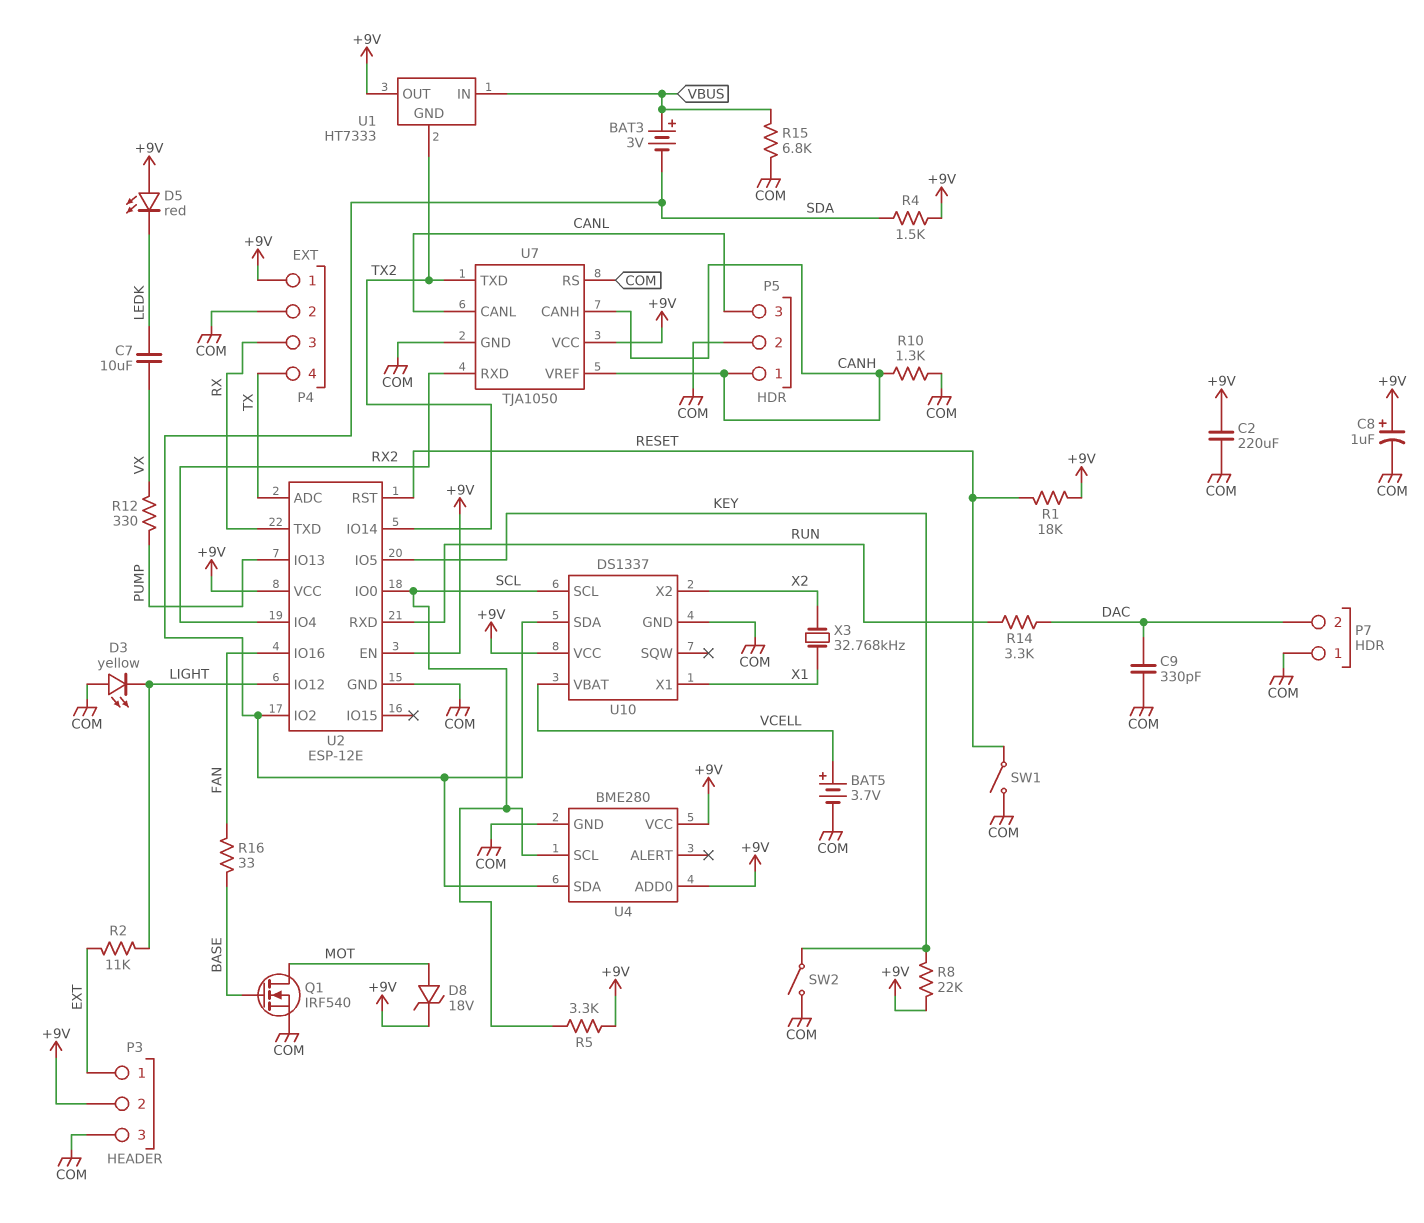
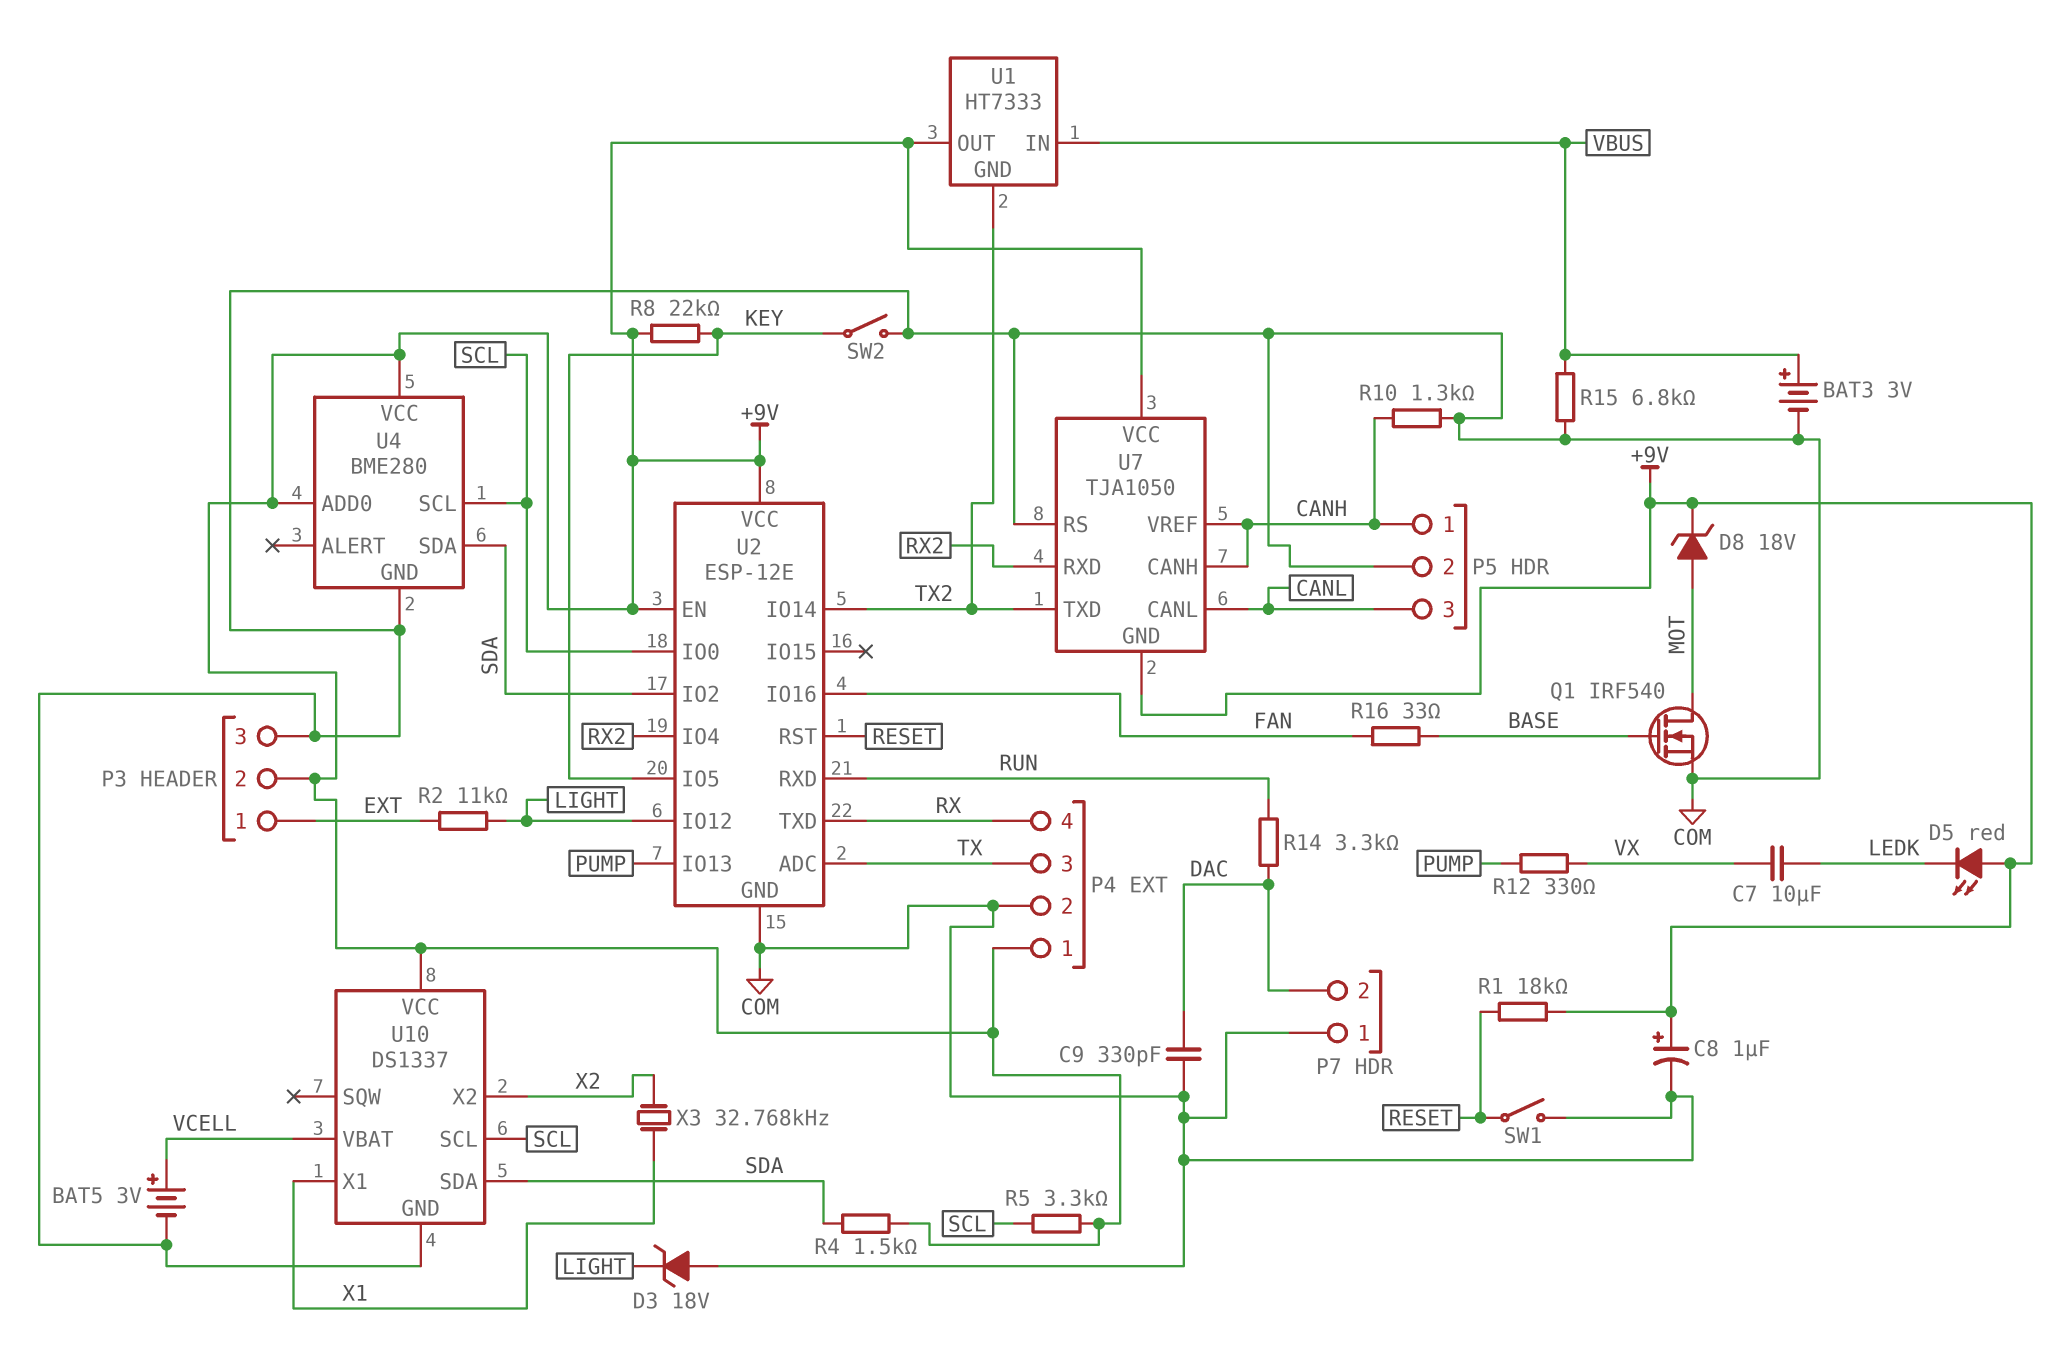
BAT3: 3V (plus VBUS, minus SDA) -> 3V (plus VBUS, minus COM)
BAT5: 3.7V (plus VCELL, minus COM) -> 3V (plus VCELL, minus COM)
C2: 220uF (+9V, COM) -> none
D3: LED yellow (A COM, K LIGHT) -> zener 18V (A COM, K LIGHT)
P4 pin 3: RX -> TX
P4 pin 4: TX -> RX
U7 pin GND: COM -> +9V

